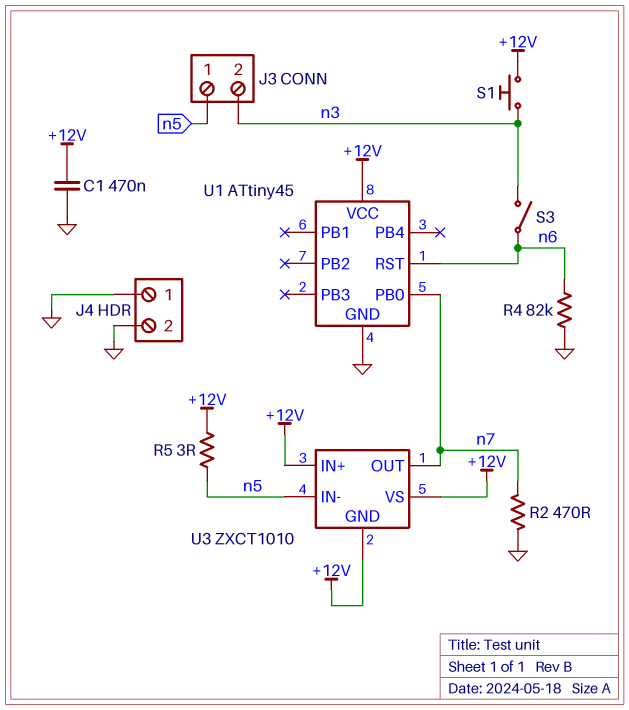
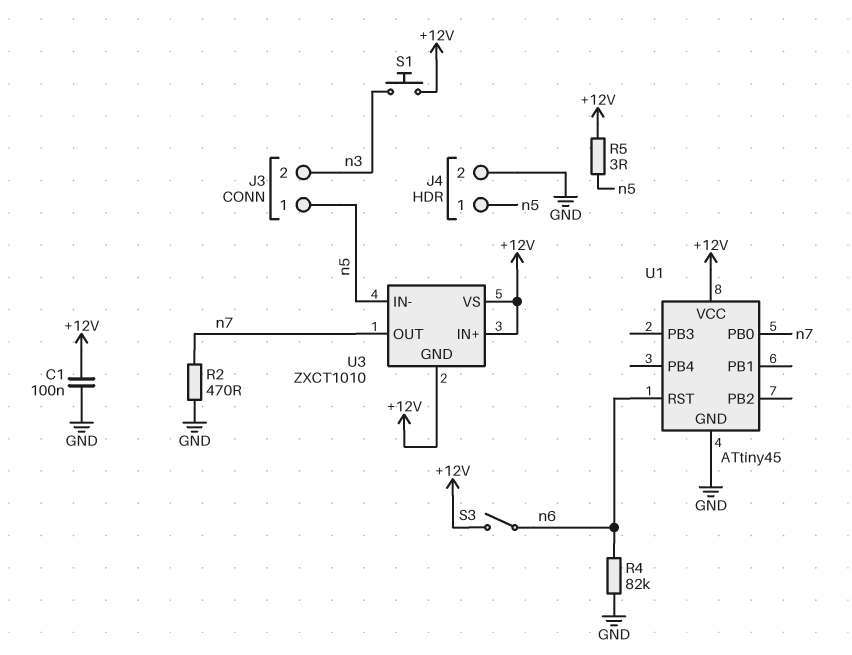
C1: 470nF (+12V, GND) -> 100nF (+12V, GND)
J4 pin 1: GND -> n5
S3: switch (n3, n6) -> switch (+12V, n6)

